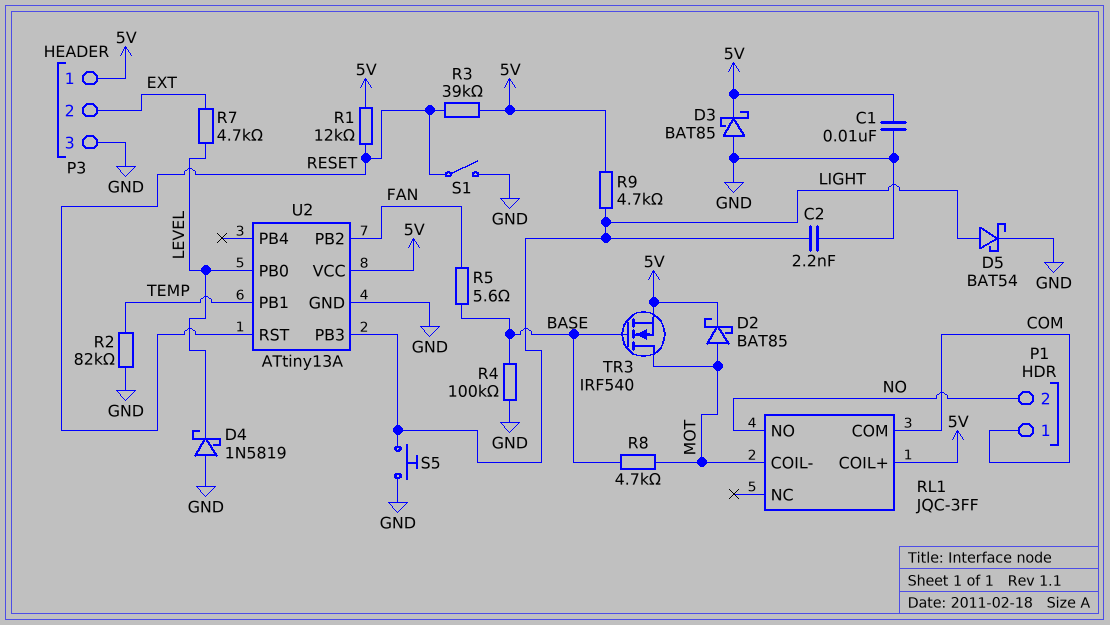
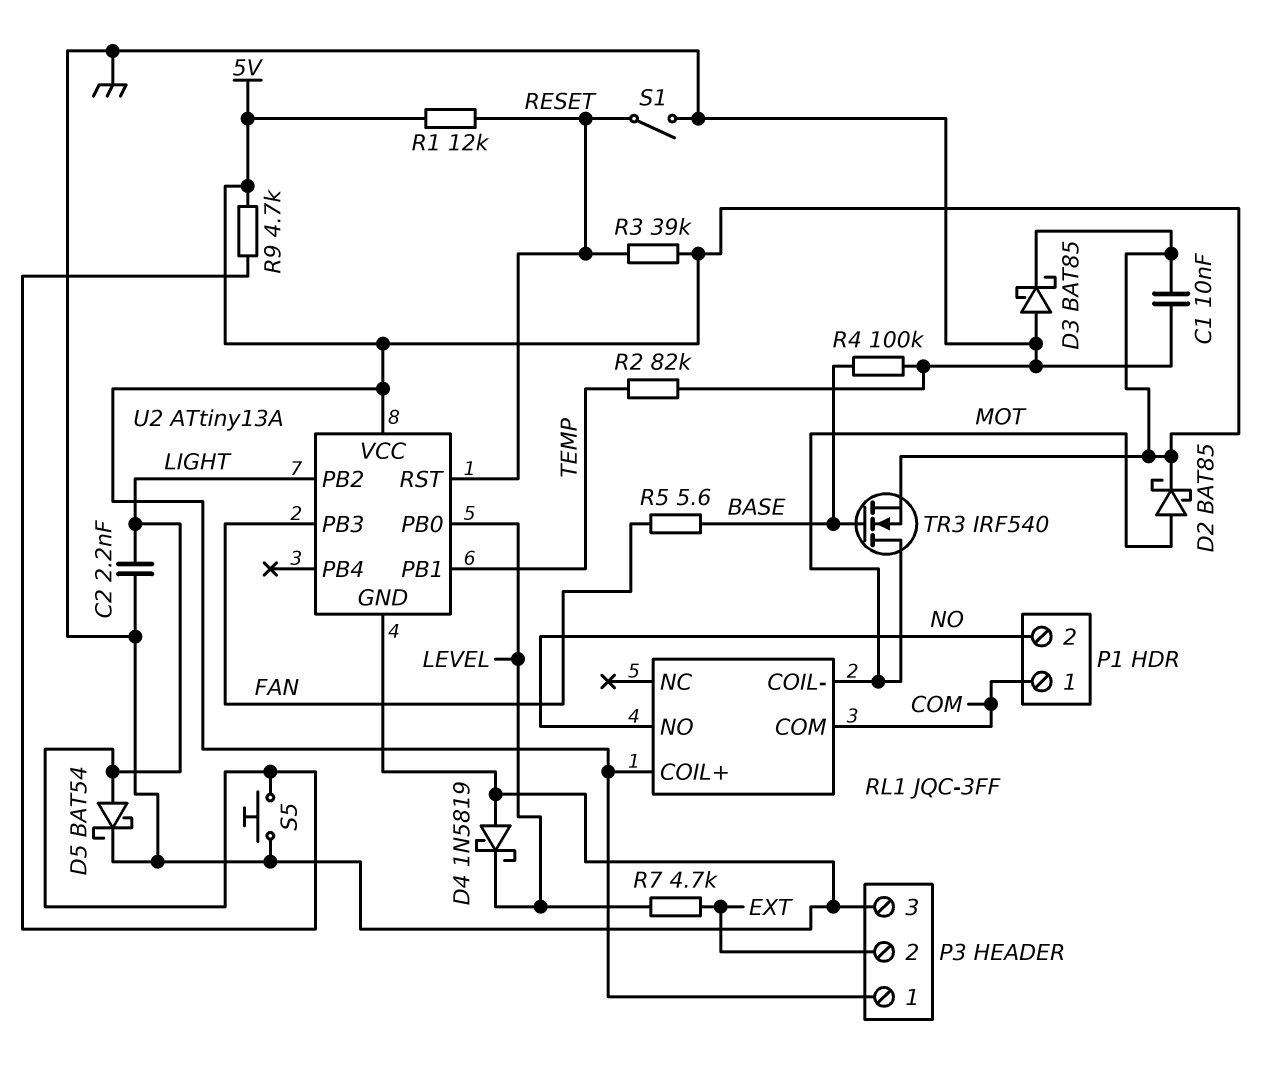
R8: 4.7k (BASE, MOT) -> none
U2 pin PB2: FAN -> LIGHT
U2 pin PB3: LIGHT -> FAN

